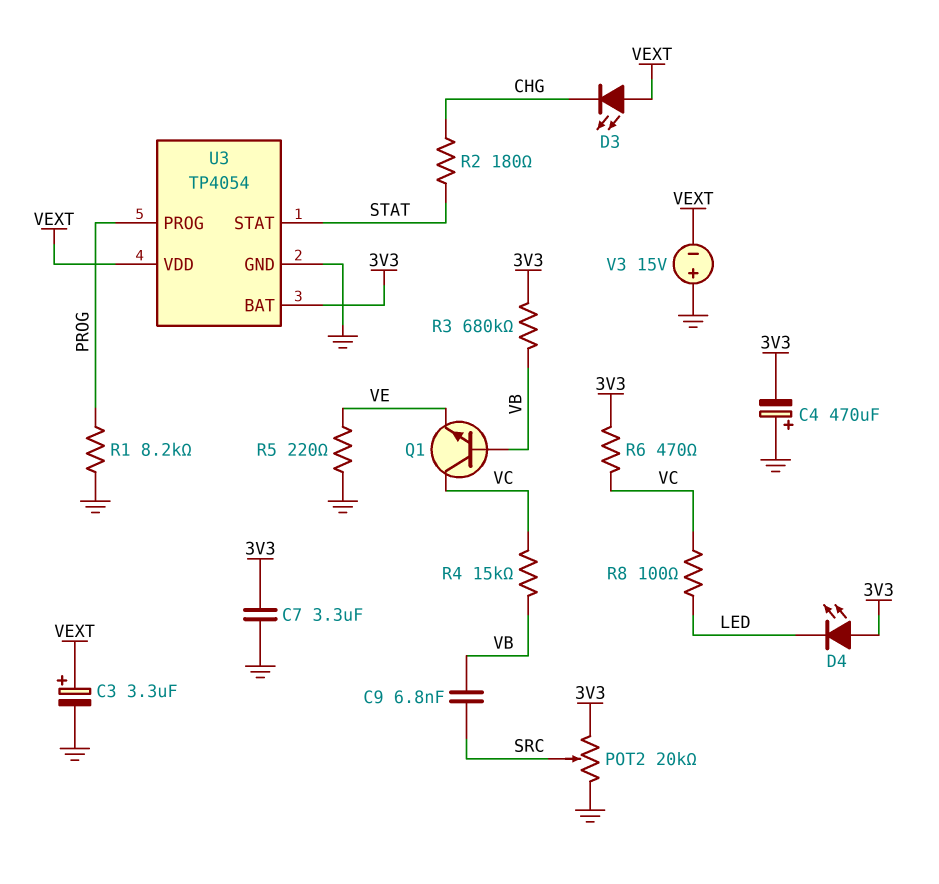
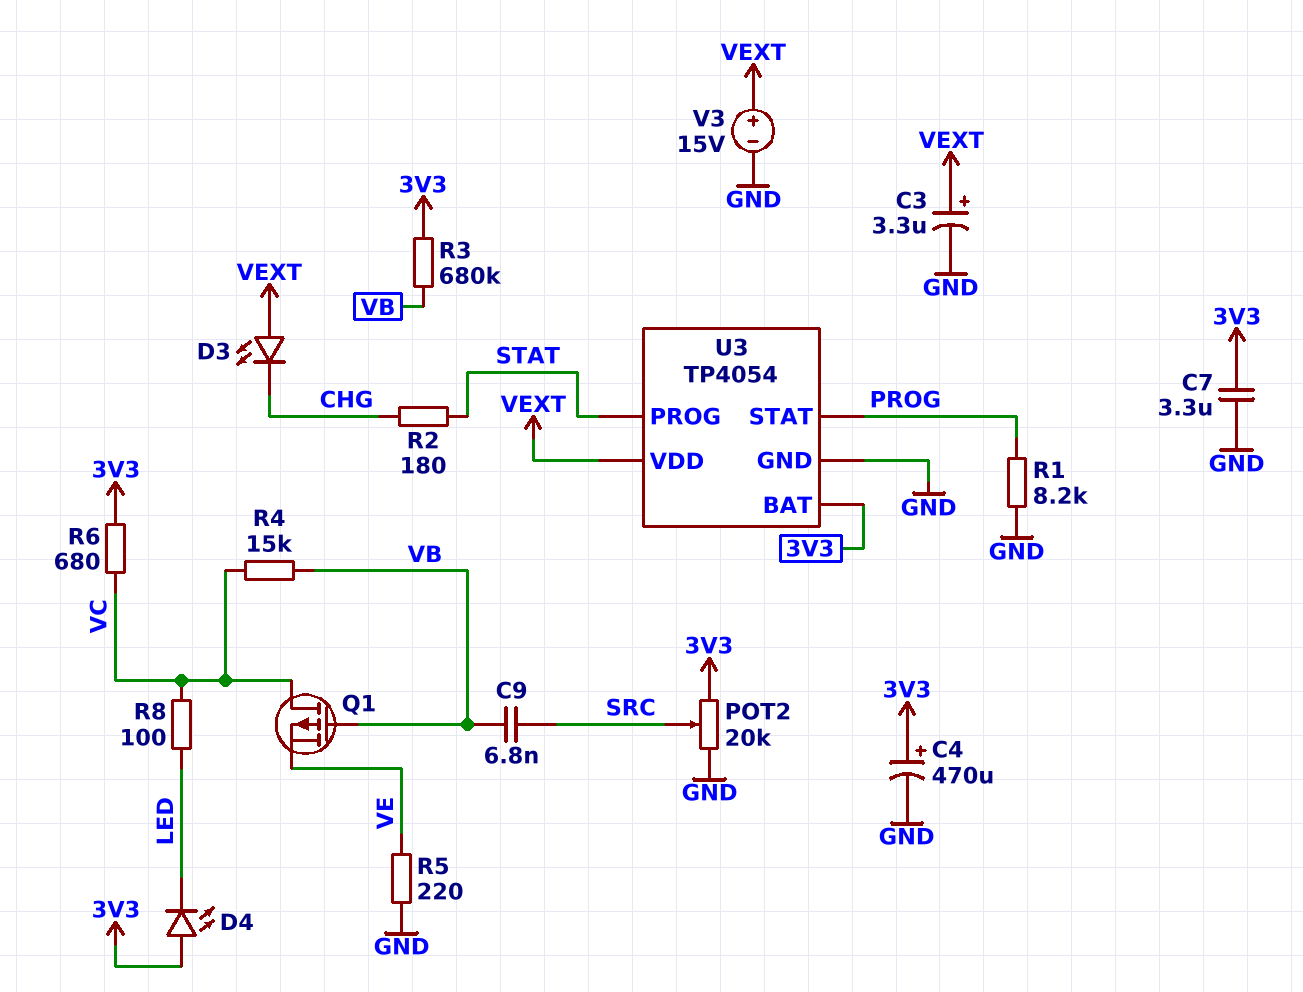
C4: 470uF (plus GND, minus 3V3) -> 470uF (plus 3V3, minus GND)
Q1: NPN (B VB, C VC, E VE) -> PMOS (G VB, D VC, S VE)
R6: 470 (3V3, VC) -> 680 (3V3, VC)
U3 pin PROG: PROG -> STAT
U3 pin STAT: STAT -> PROG
V3: 15V (plus GND, minus VEXT) -> 15V (plus VEXT, minus GND)

